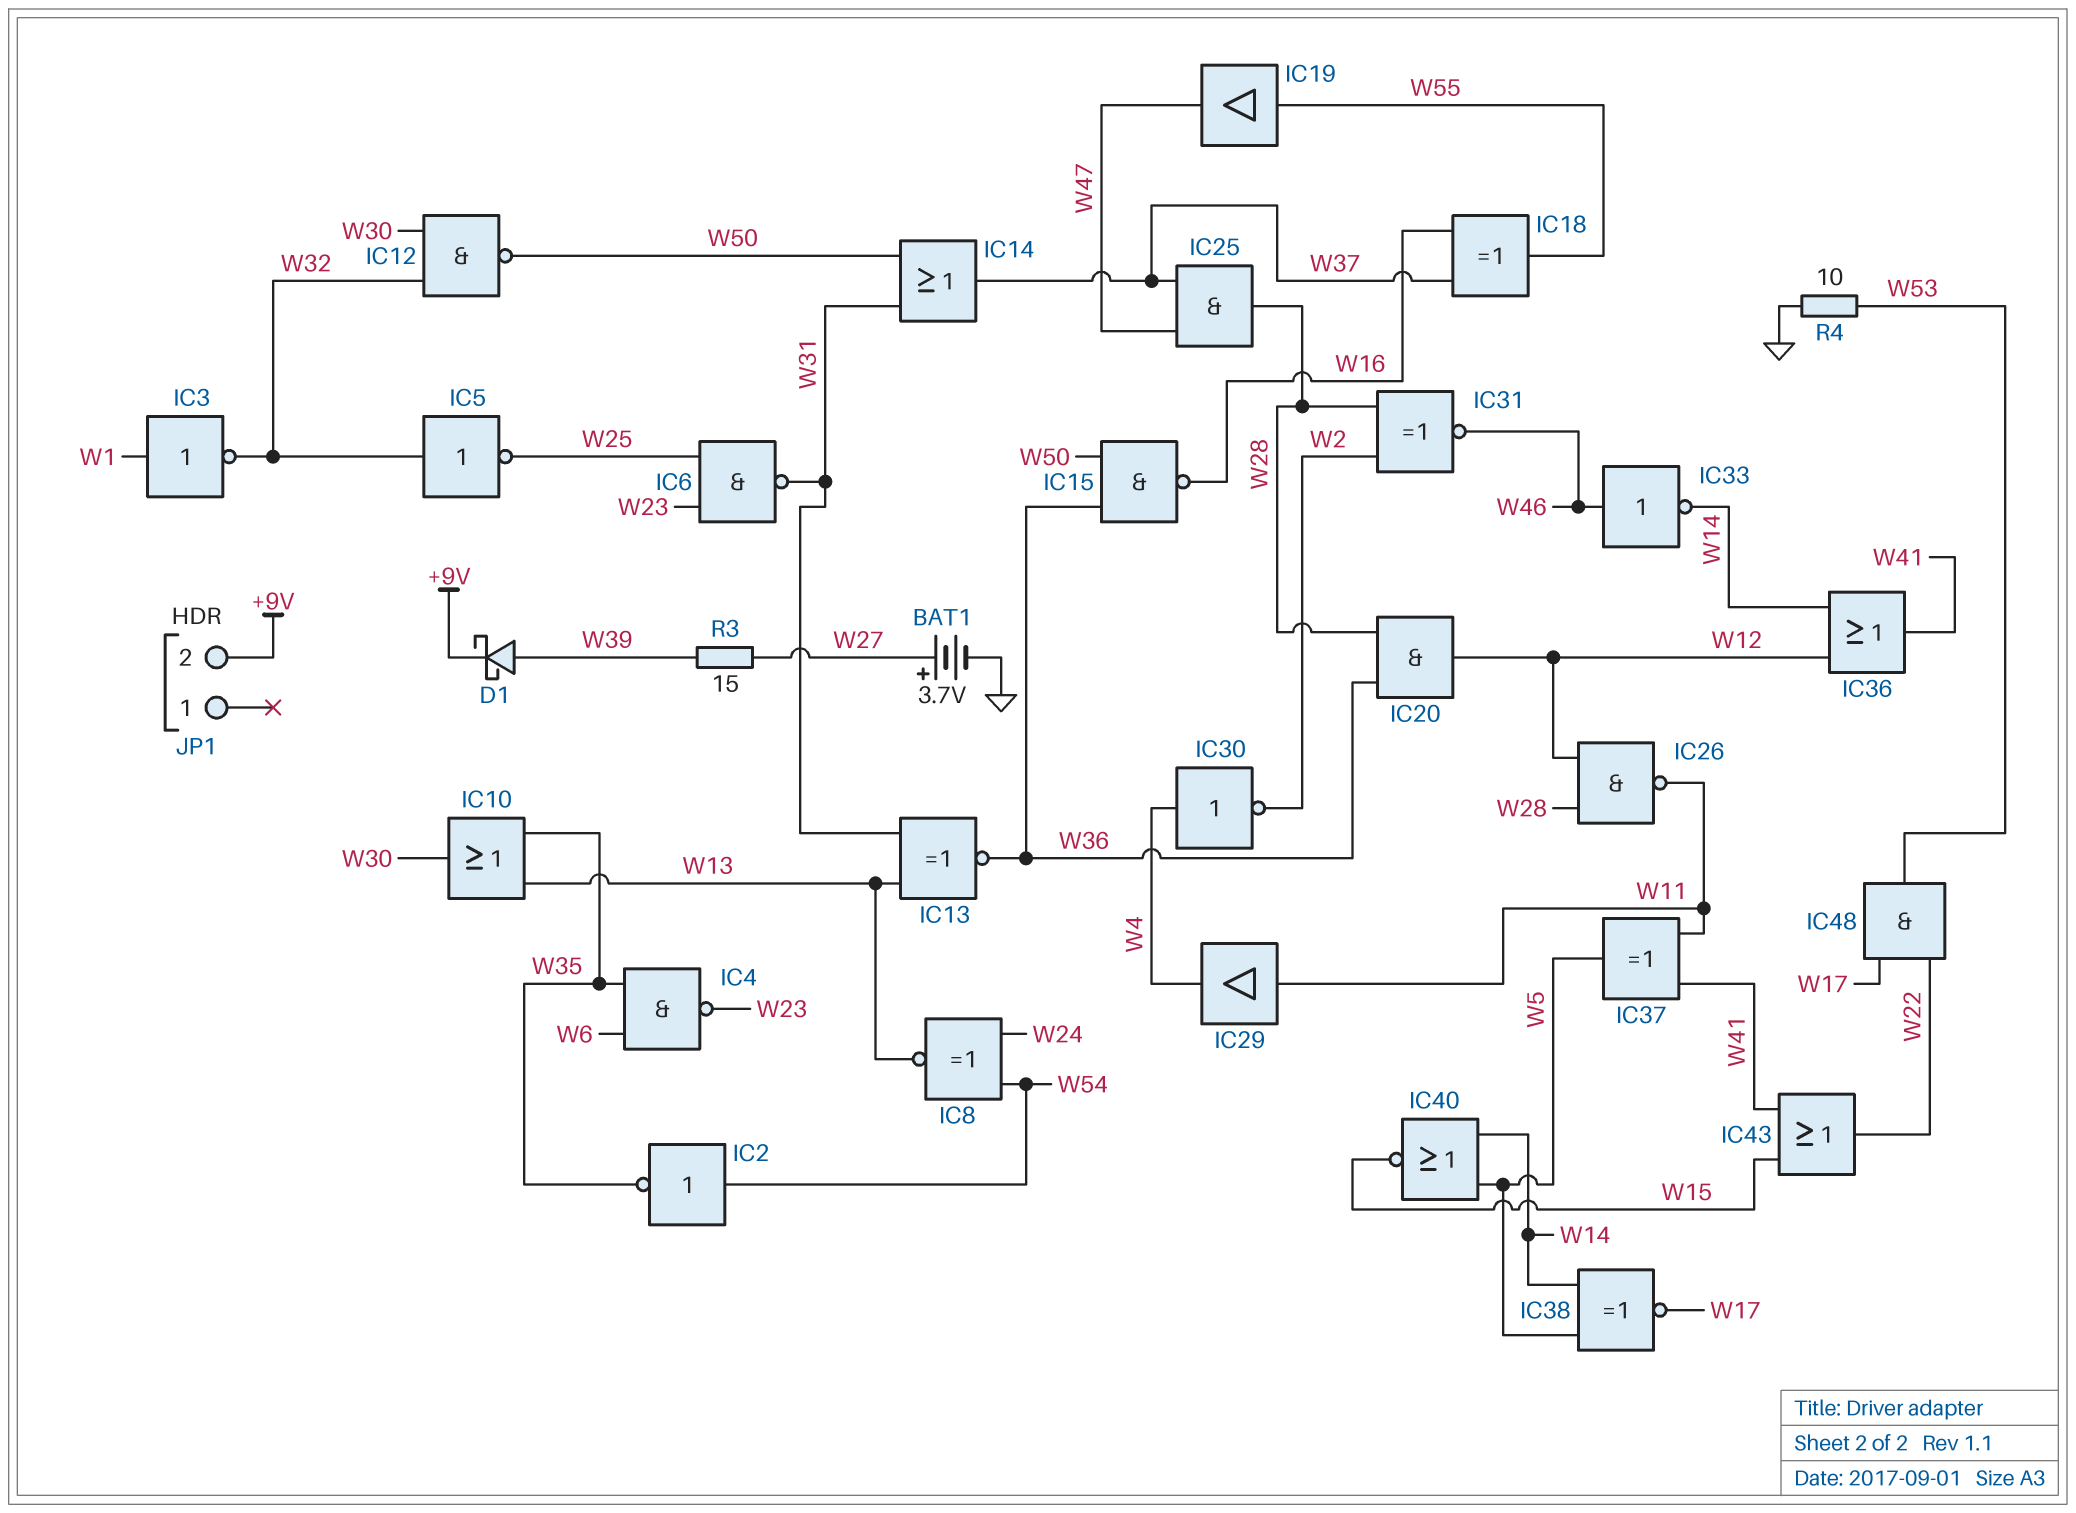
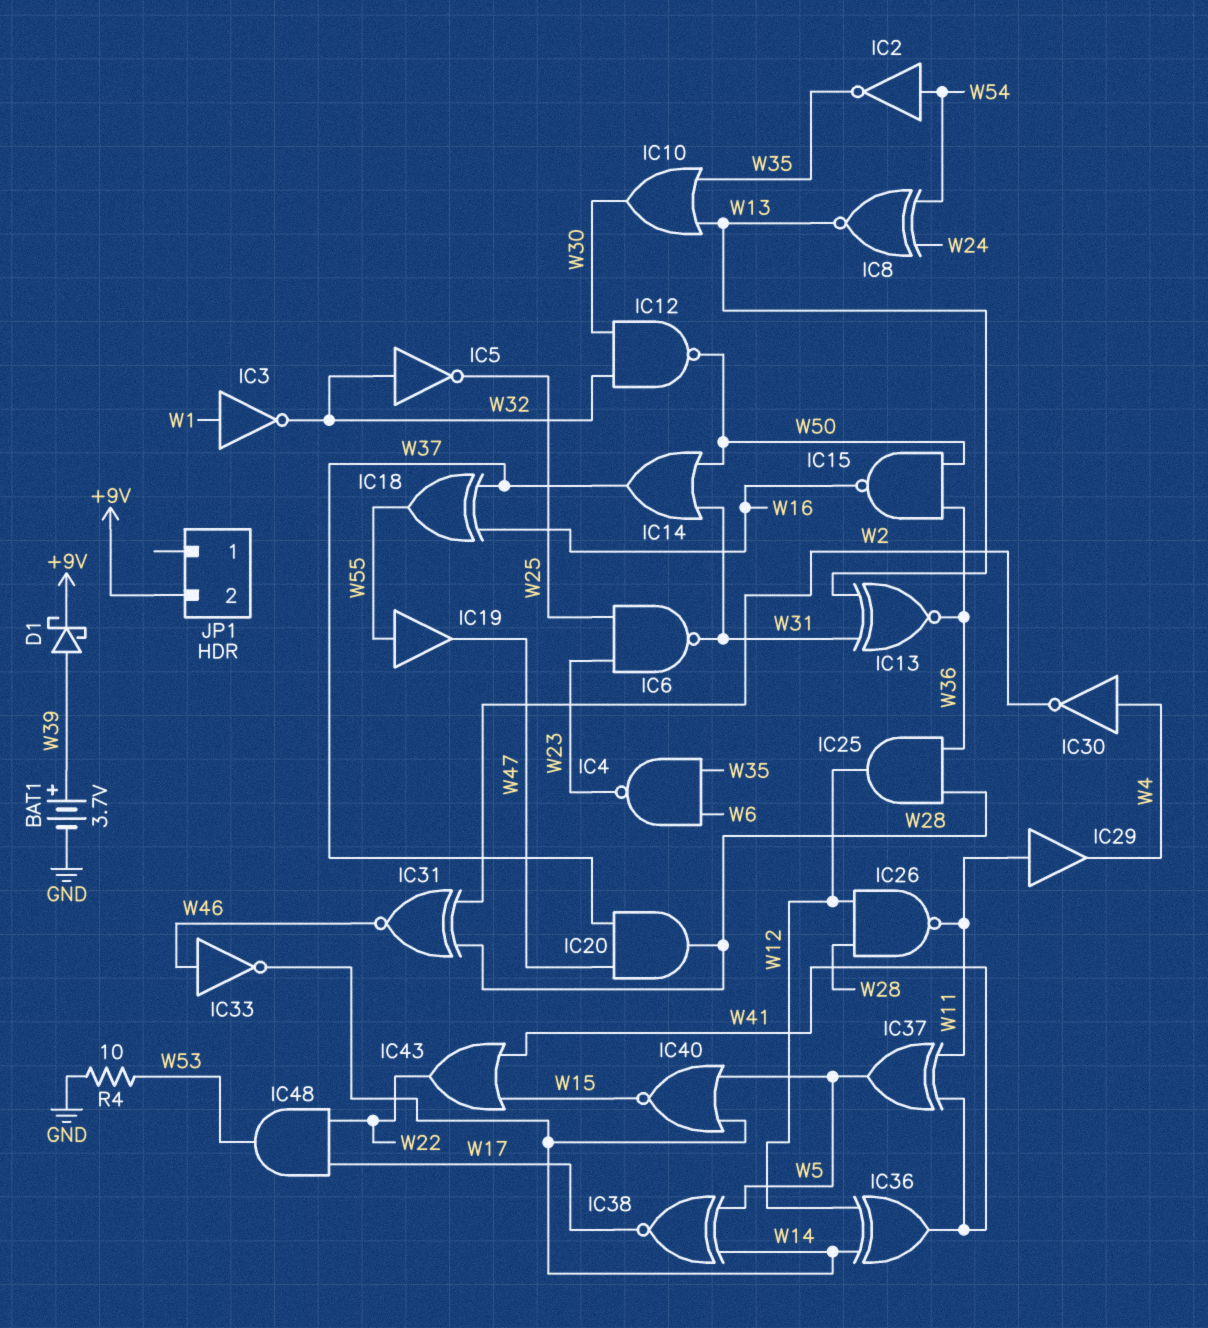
BAT1: 3.7V (plus W27, minus GND) -> 3.7V (plus W39, minus GND)
IC20: AND (in W28, in W36, out W12) -> AND (in W37, in W47, out W28)
IC25: AND (in W37, in W47, out W28) -> AND (in W28, in W36, out W12)
IC36: OR (in W12, in W14, out W41) -> XOR (in W12, in W14, out W41)
R3: 15 (W27, W39) -> none

